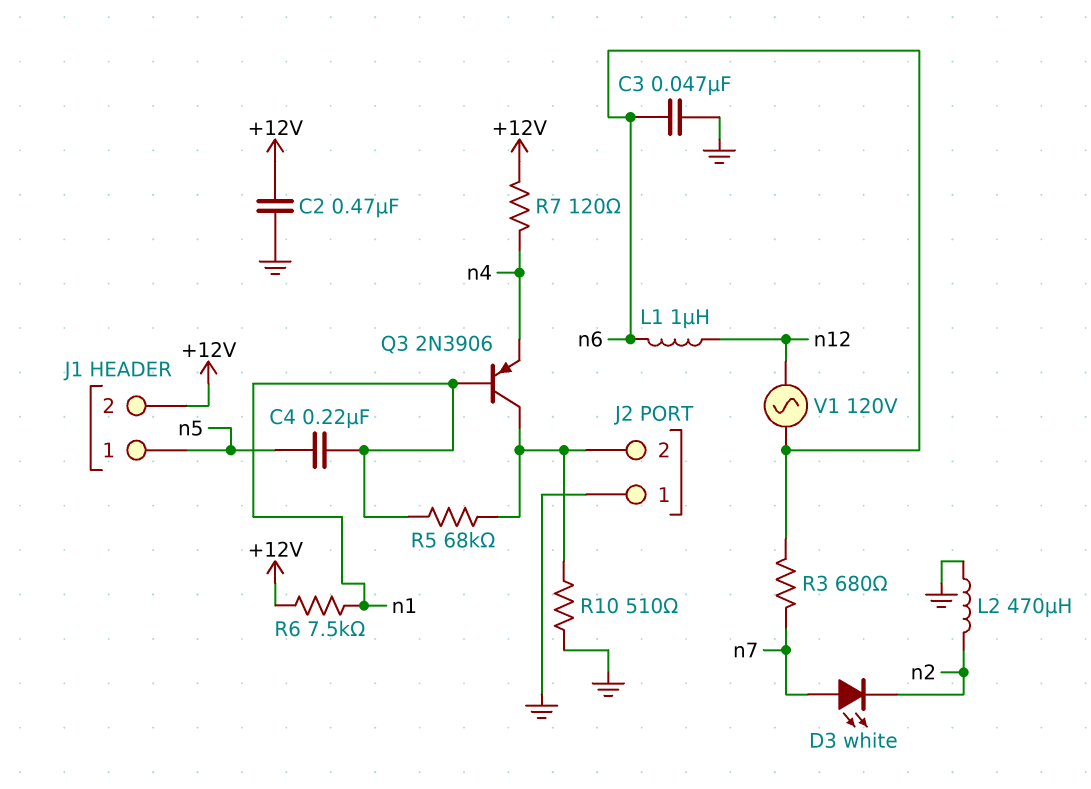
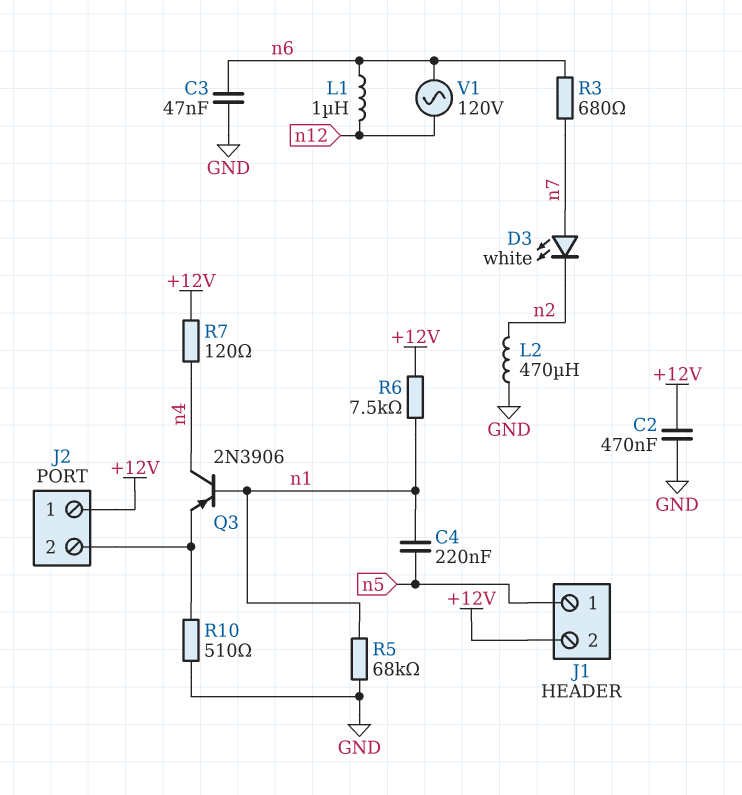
J2 pin 1: GND -> +12V
Q3: PNP 2N3906 (B n1, C J2/2, E n4) -> PNP 2N3906 (B n1, C n4, E J2/2)
R5: 68k (J2/2, n1) -> 68k (GND, n1)

